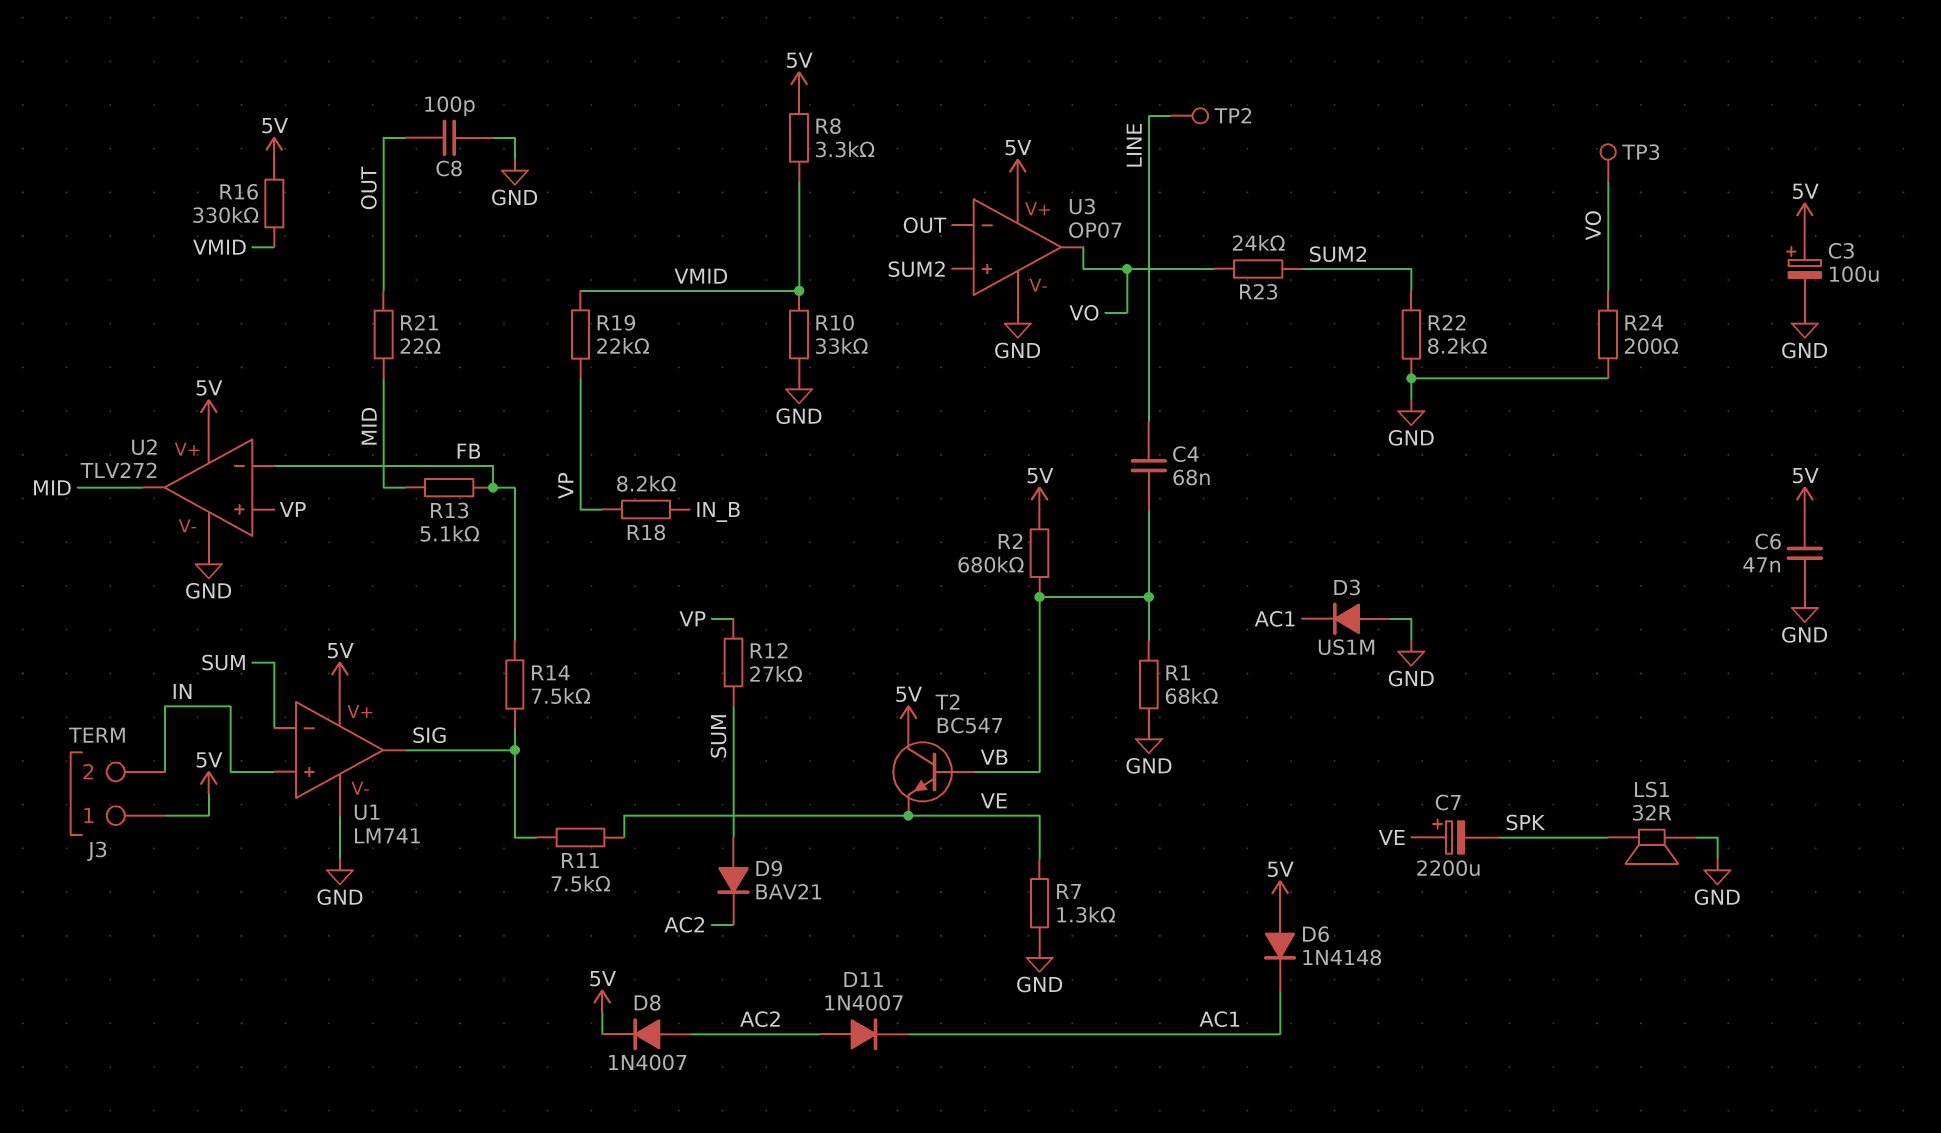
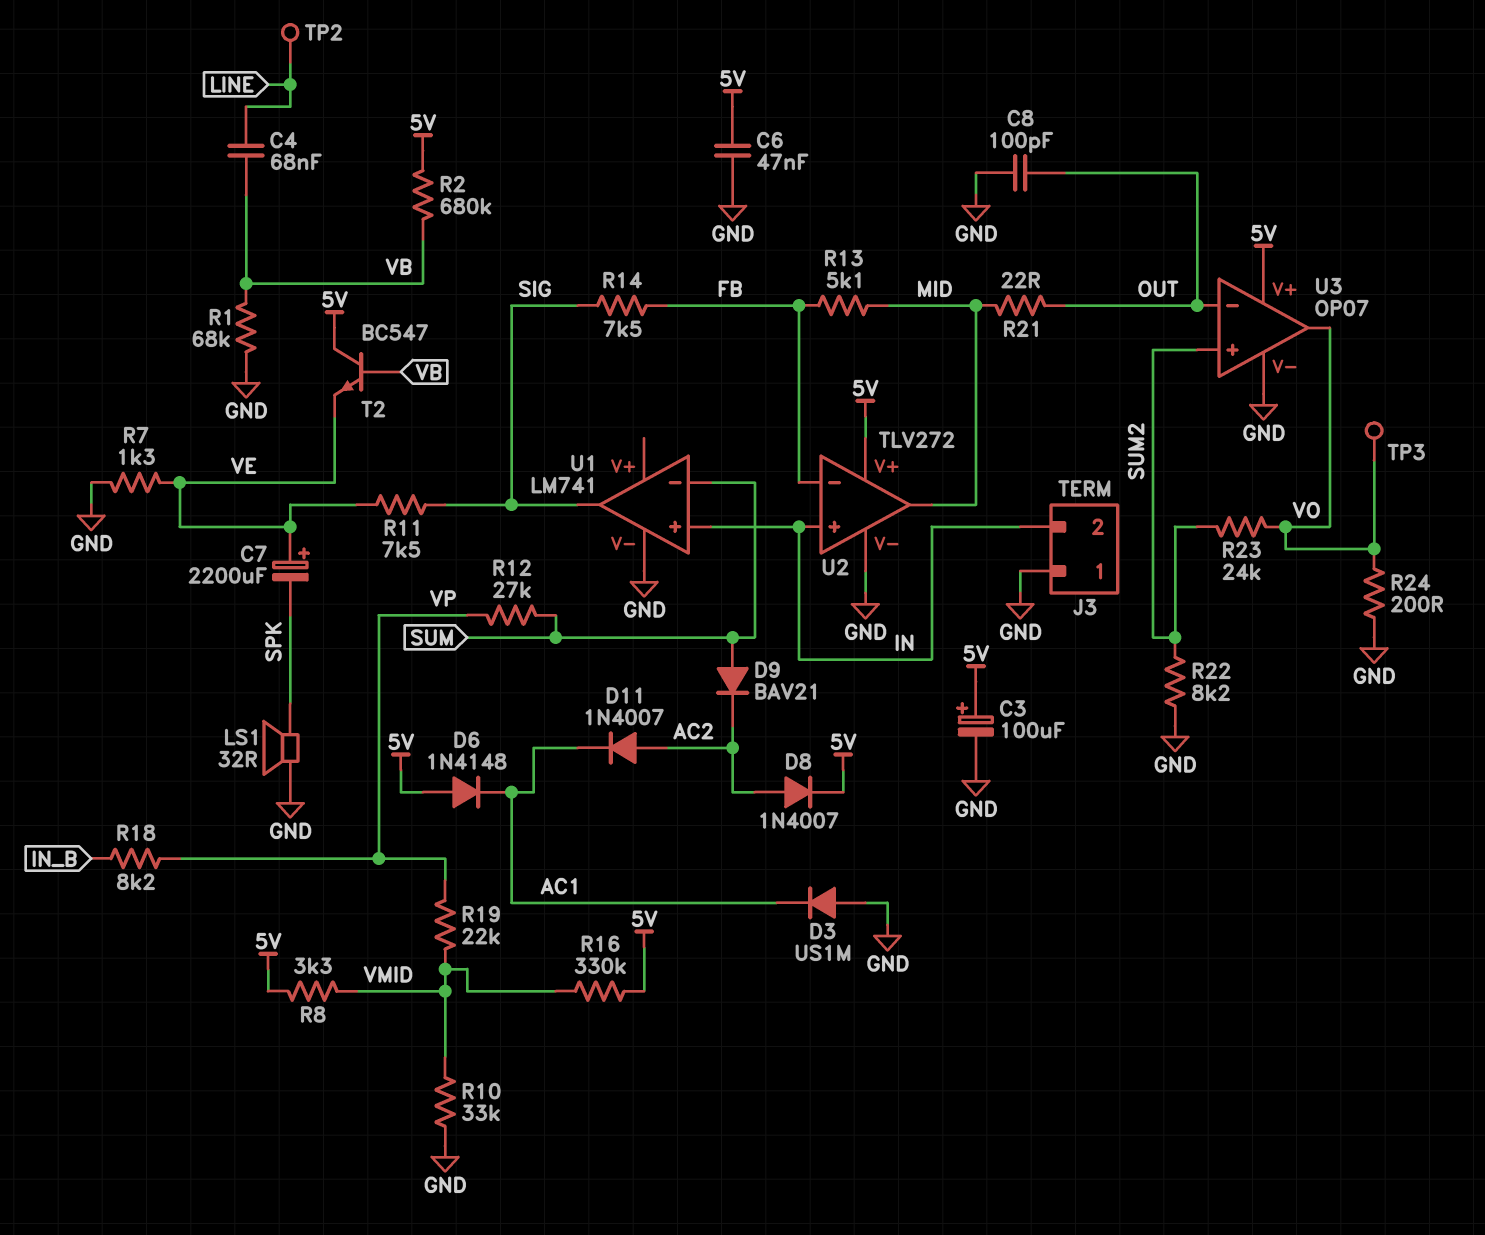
J3 pin 1: 5V -> GND
U1 pin V+: 5V -> none
U2 pin in+: VP -> IN

